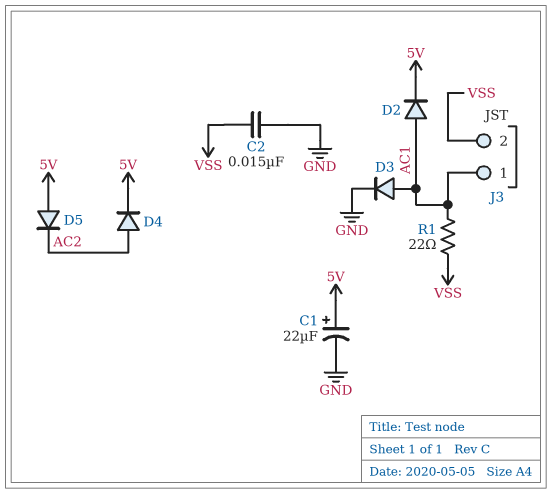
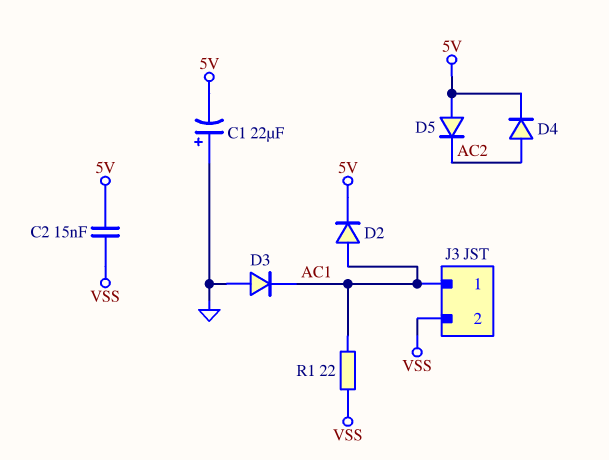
C1: 22uF (plus 5V, minus GND) -> 22uF (plus GND, minus 5V)
C2: 15nF (GND, VSS) -> 15nF (5V, VSS)
D3: diode (A AC1, K GND) -> diode (A GND, K AC1)

